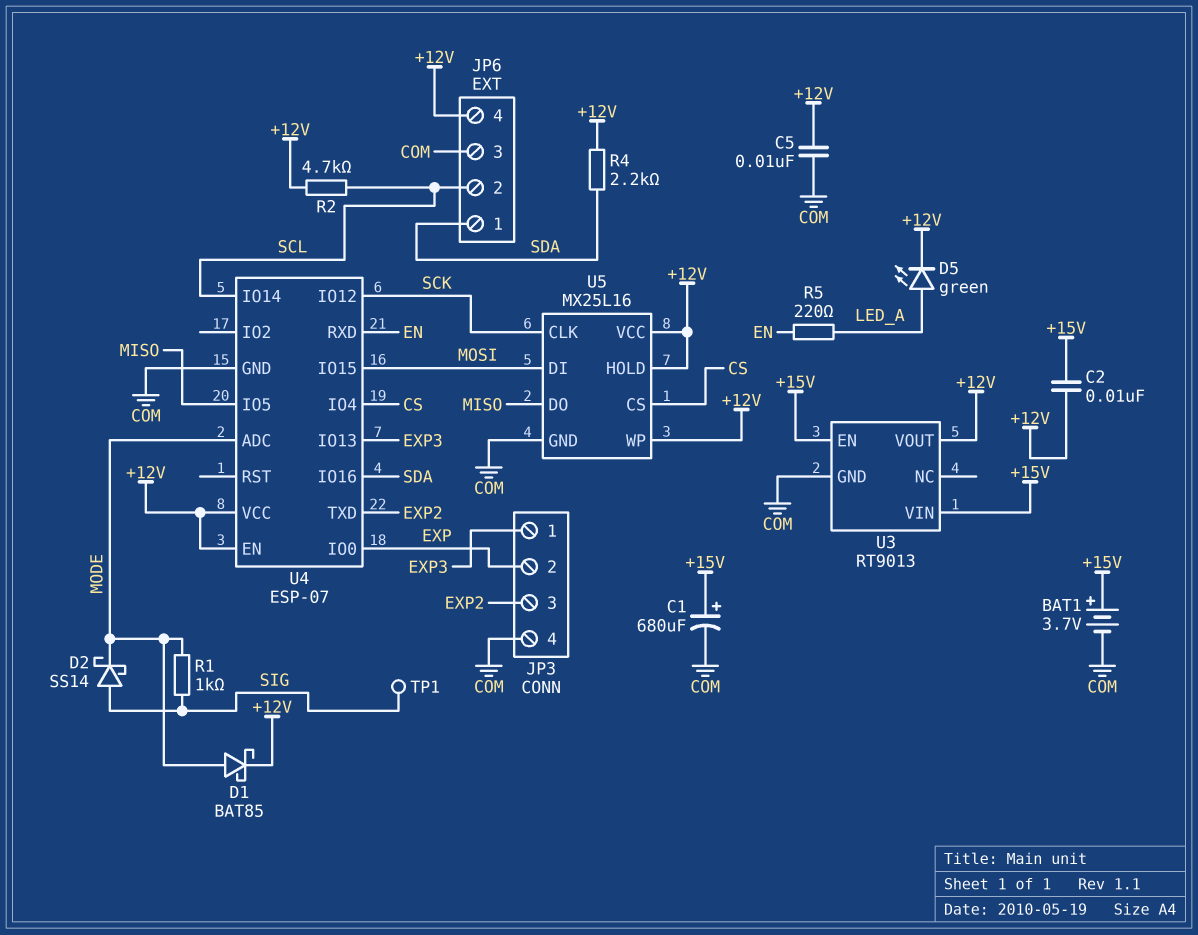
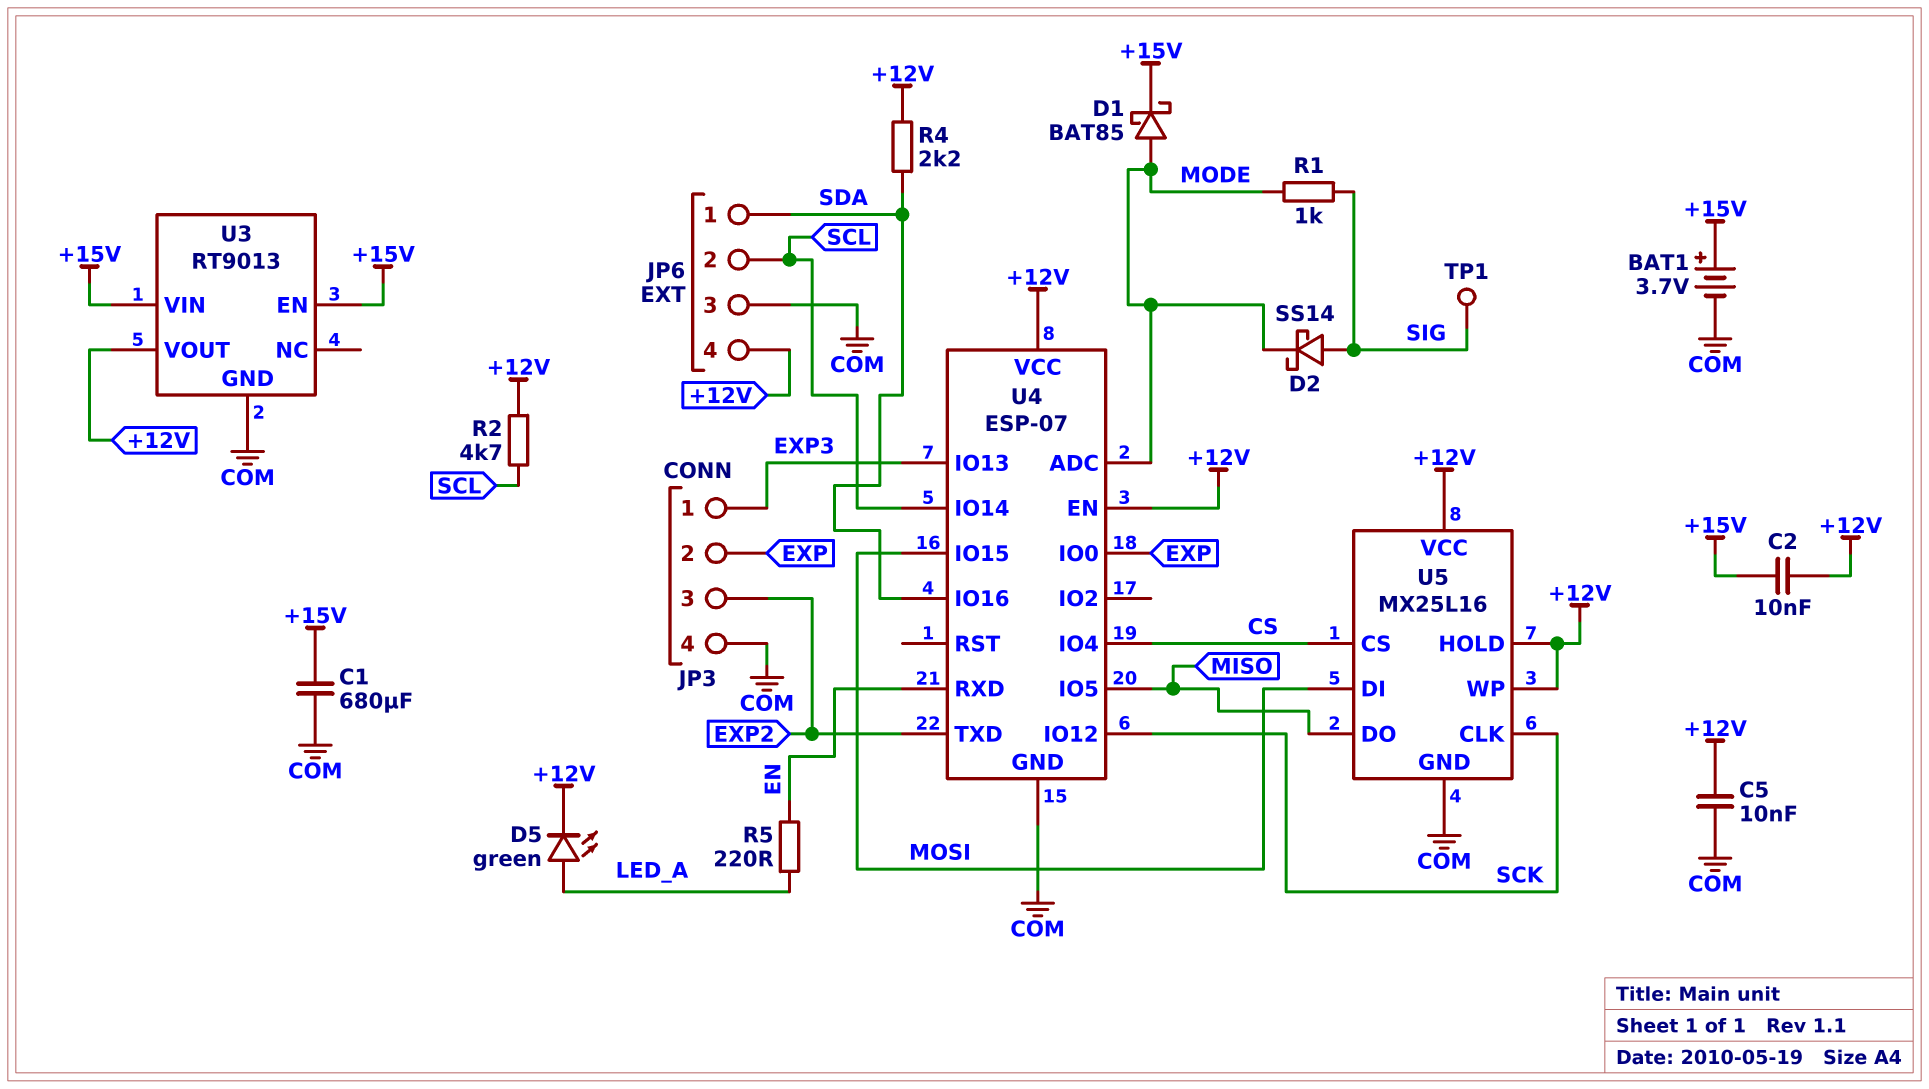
C1: 680uF (plus +15V, minus COM) -> 680uF (+15V, COM)
D1: schottky BAT85 (A MODE, K +12V) -> schottky BAT85 (A MODE, K +15V)

